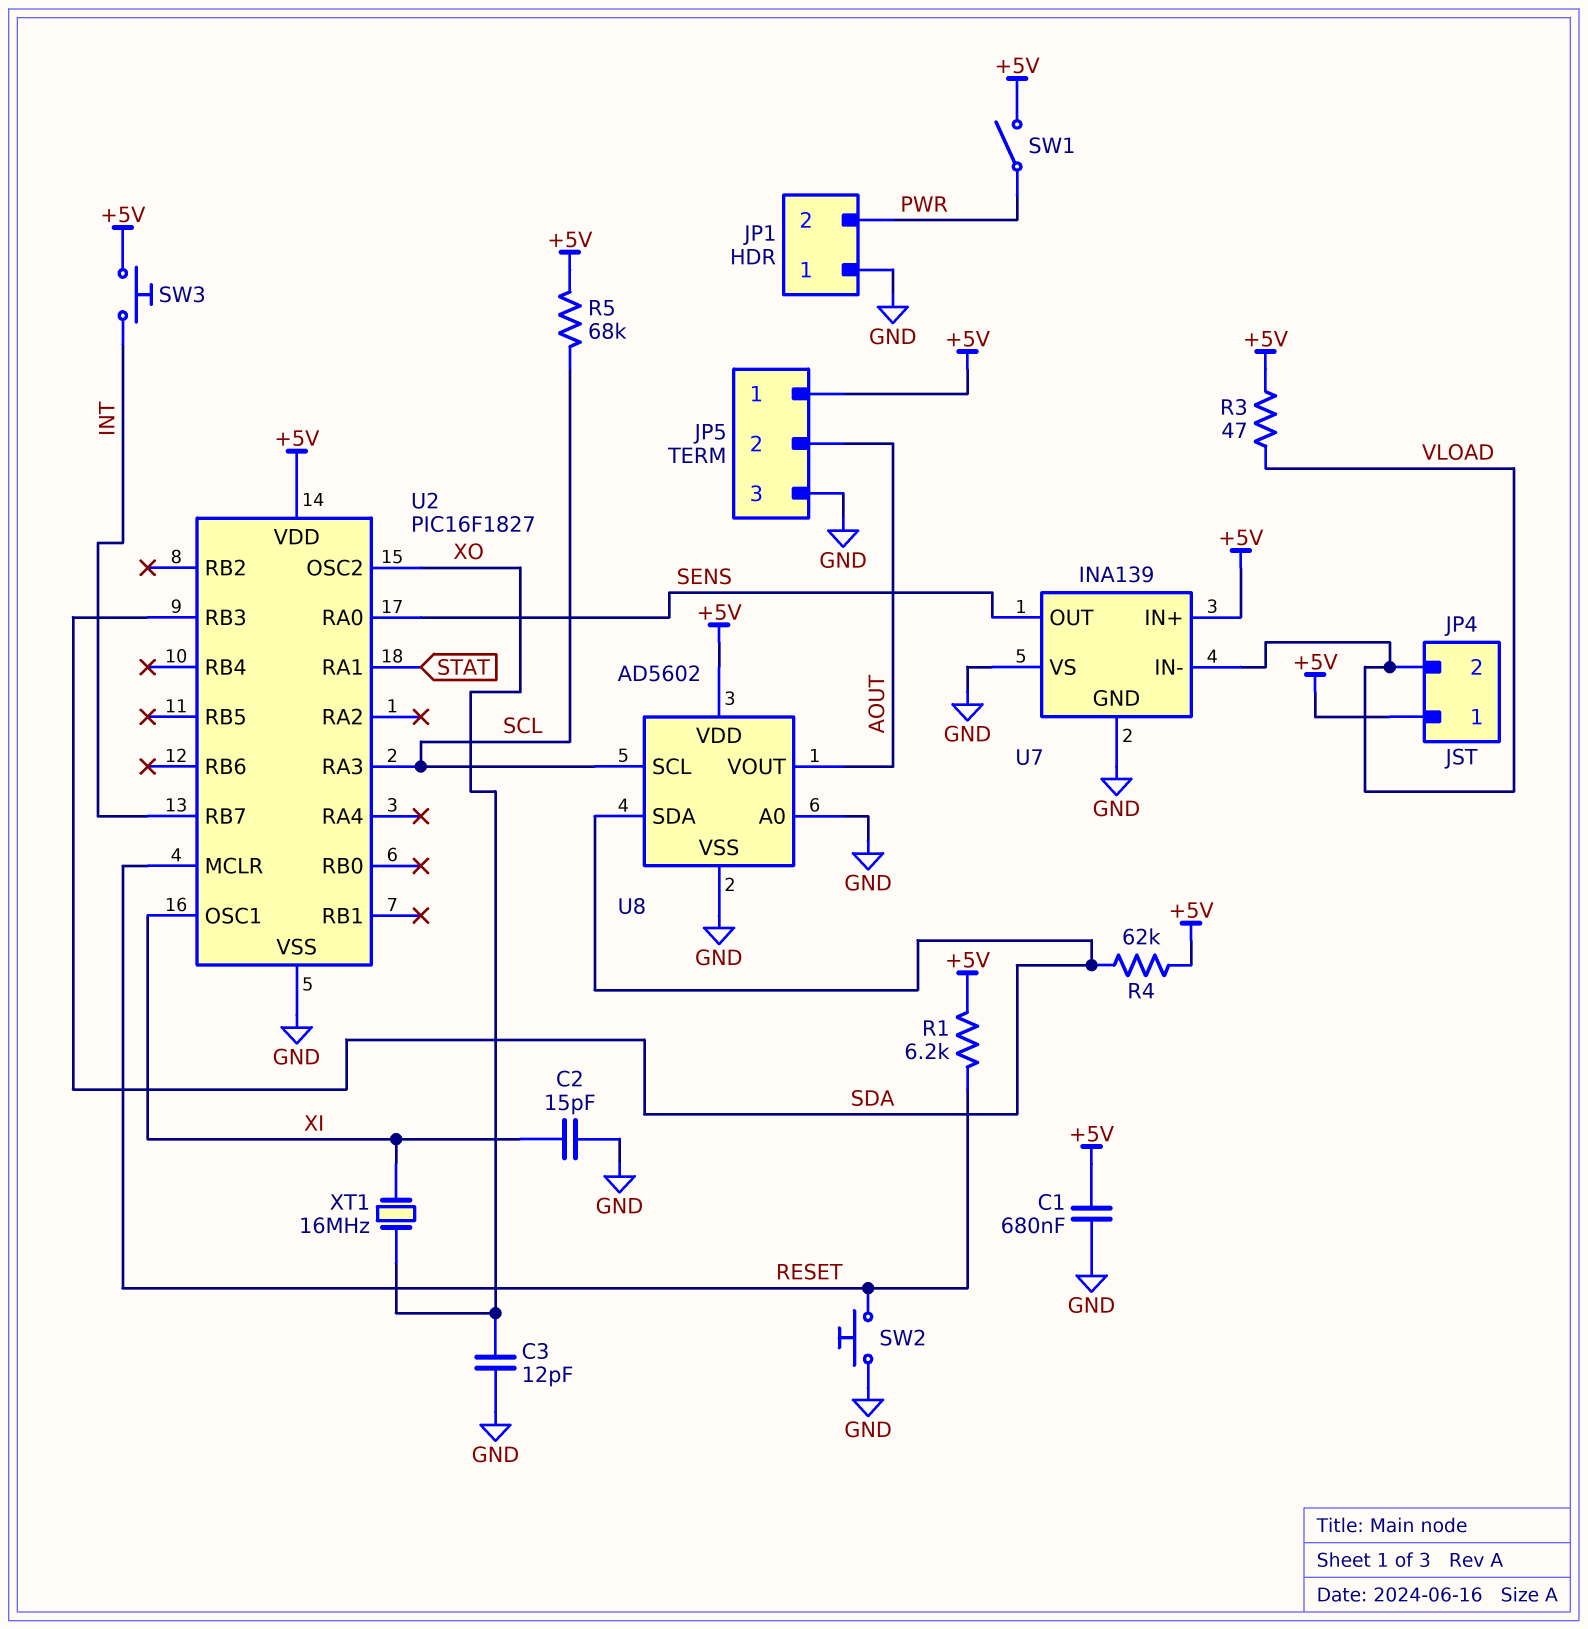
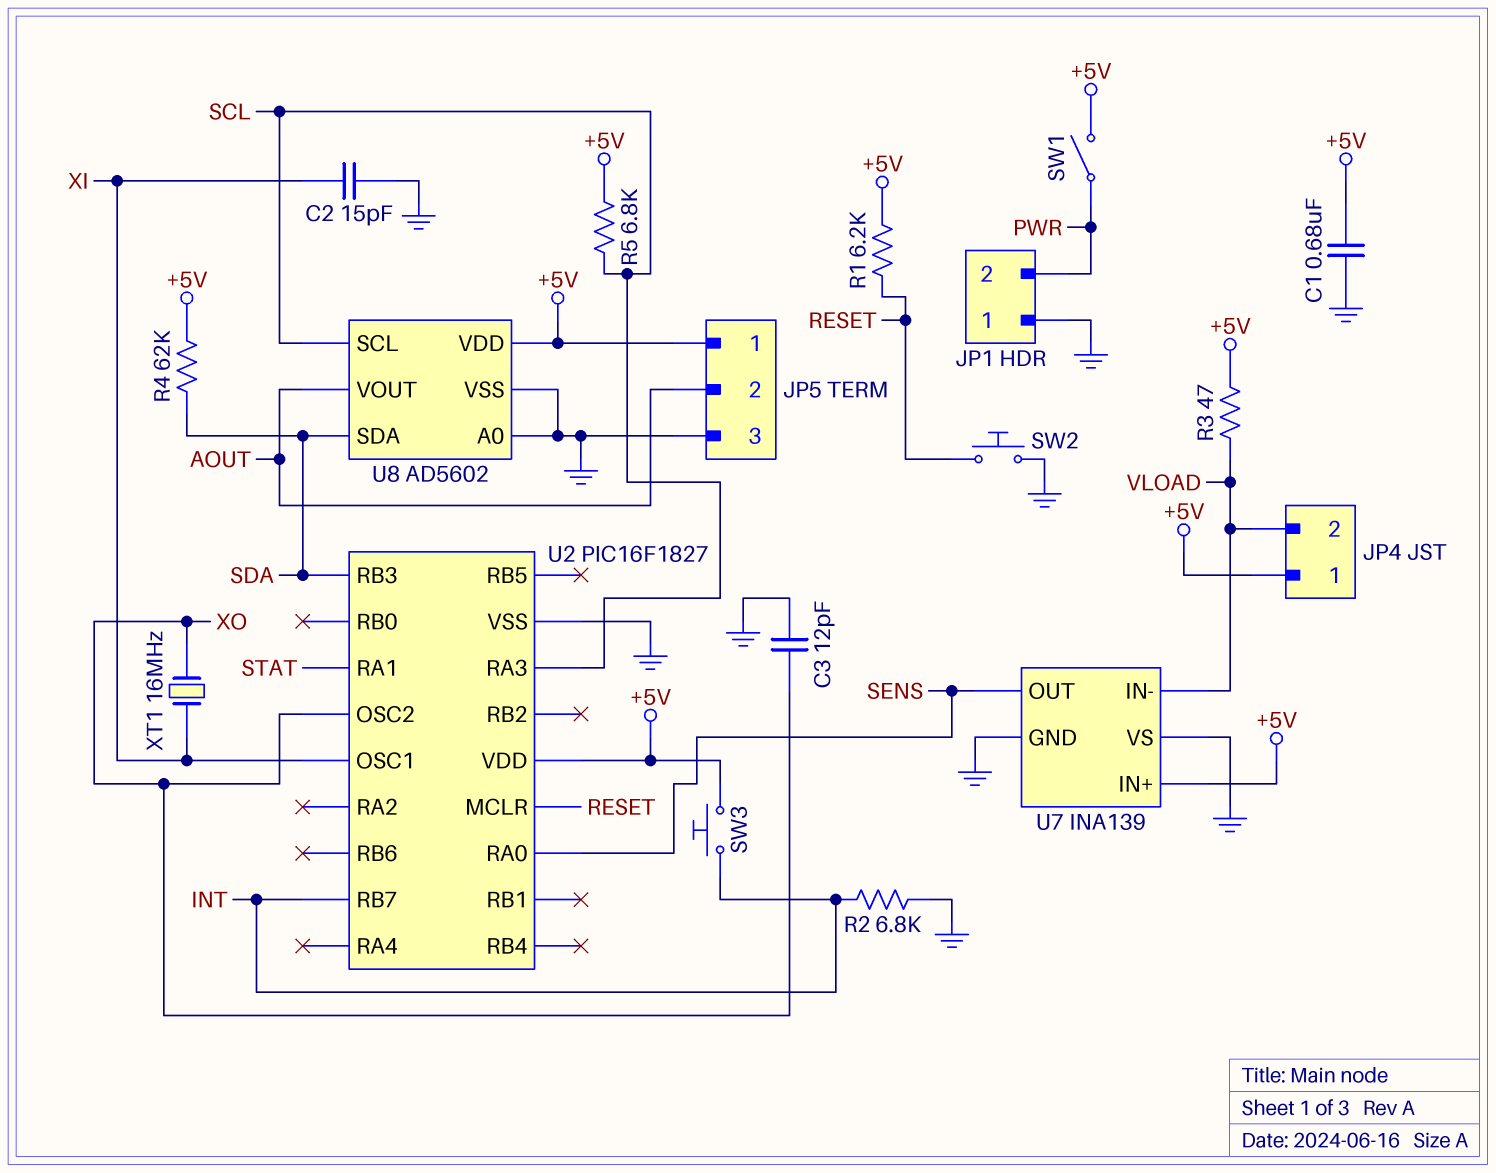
R2: none -> 6.8k (GND, INT)
R5: 68k (+5V, SCL) -> 6.8k (+5V, SCL)

